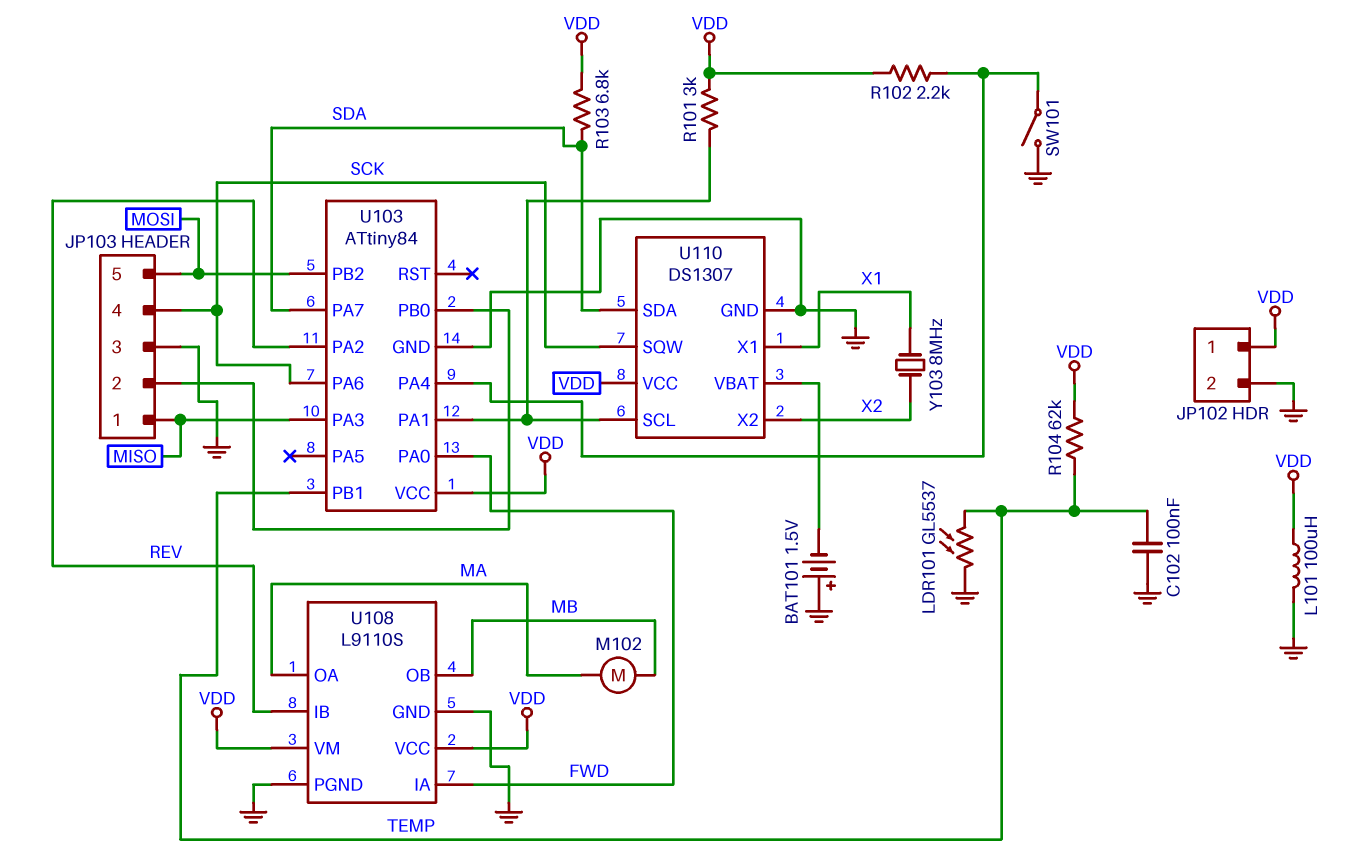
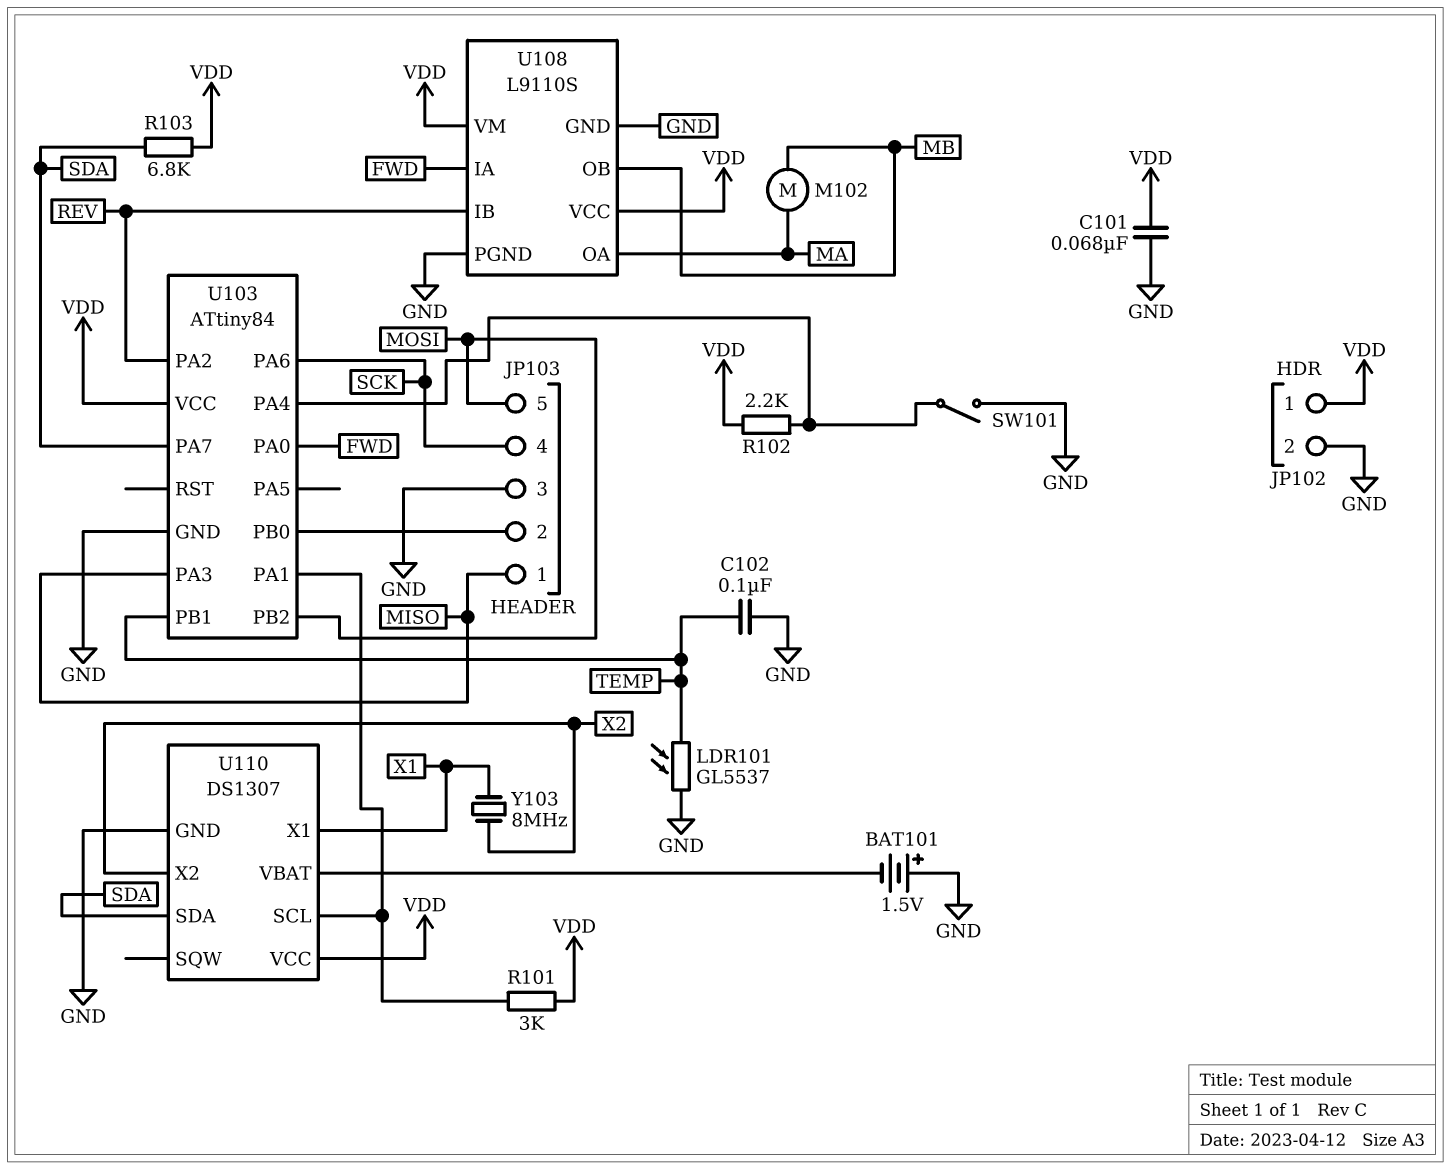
C101: none -> 68nF (GND, VDD)
L101: 100uH (GND, VDD) -> none
R104: 62k (TEMP, VDD) -> none
U110 pin SQW: SCK -> none

